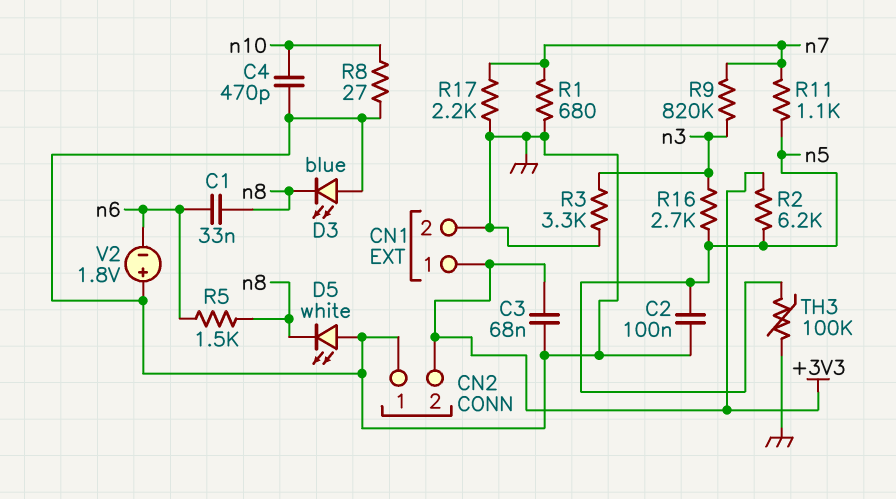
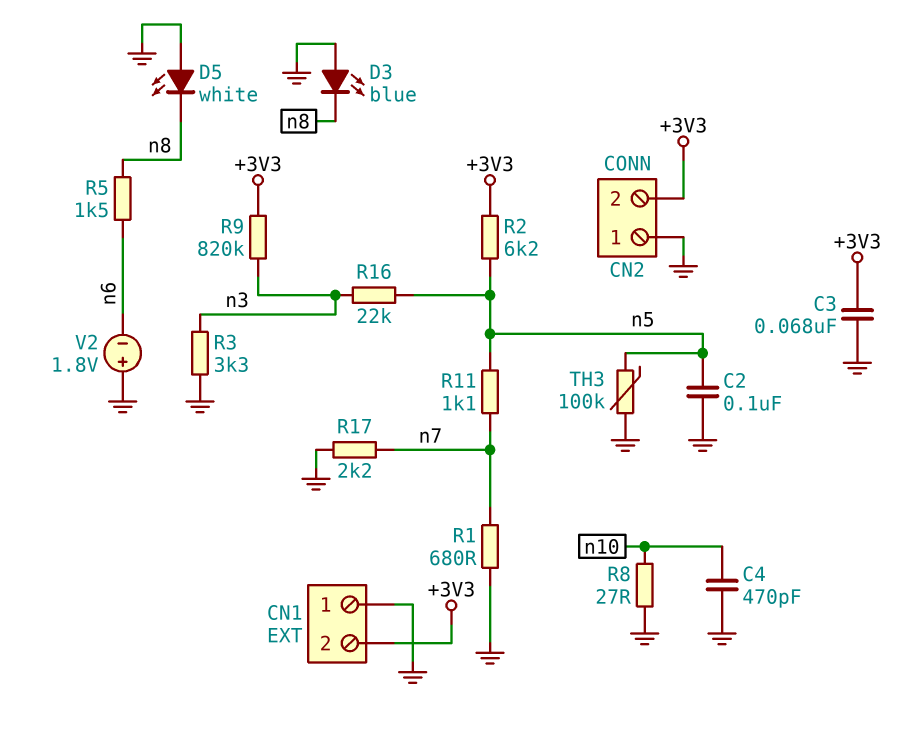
C1: 33nF (n6, n8) -> none
CN1 pin 1: +3V3 -> GND
CN1 pin 2: GND -> +3V3
R9: 820k (n3, n7) -> 820k (+3V3, n3)
R16: 2.7k (n3, n5) -> 22k (n3, n5)

